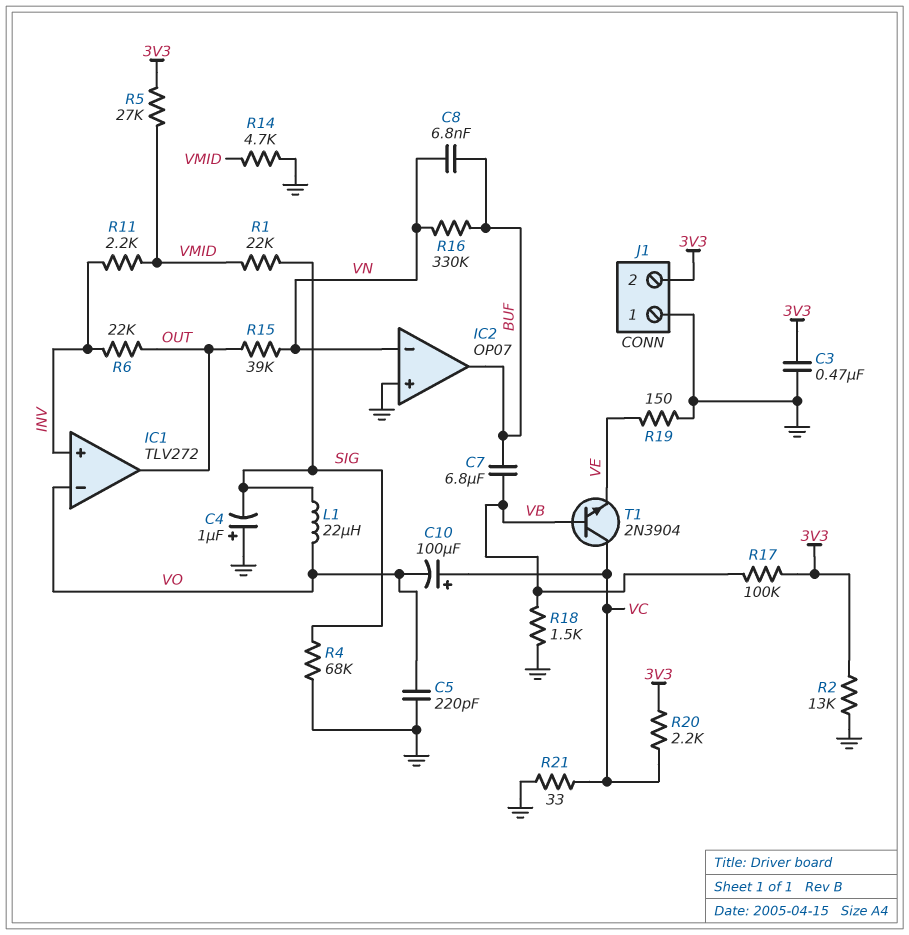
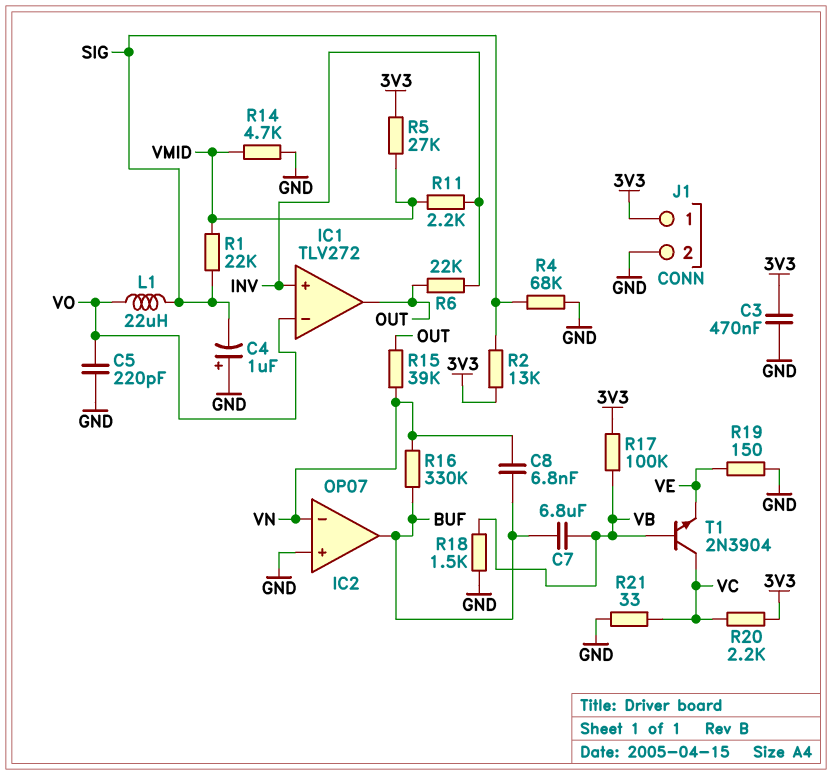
C10: 100uF (plus VC, minus VO) -> none
J1 pin 1: GND -> 3V3
J1 pin 2: 3V3 -> GND
R2: 13k (3V3, GND) -> 13k (3V3, SIG)

